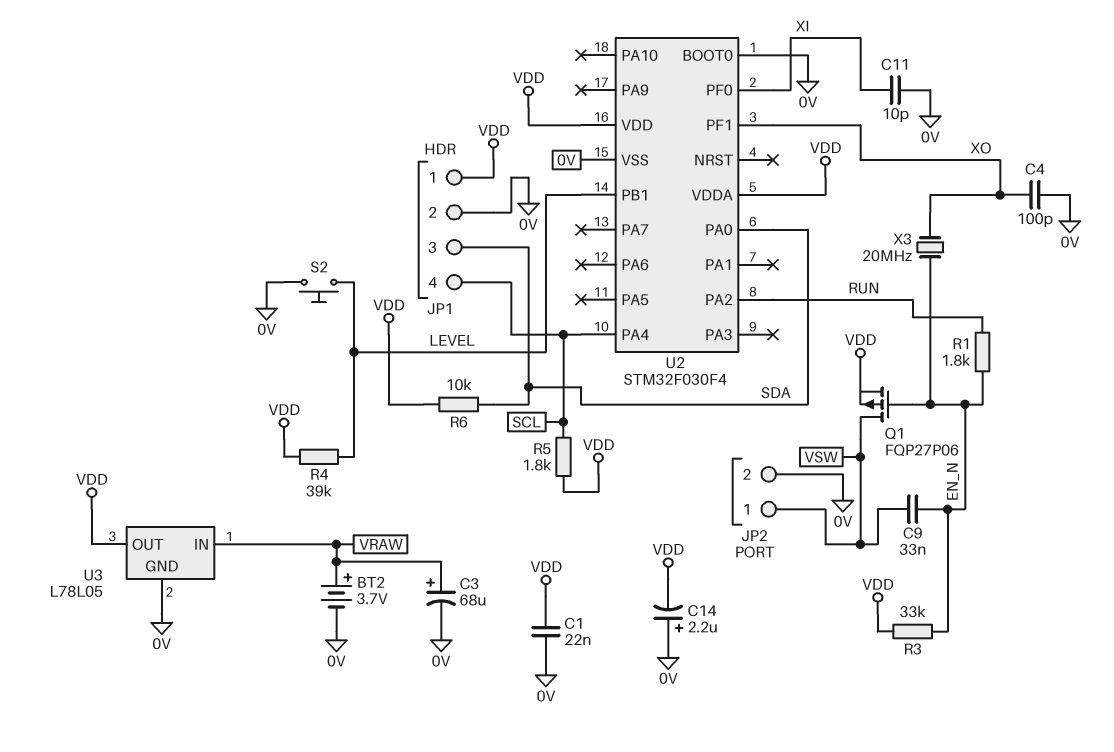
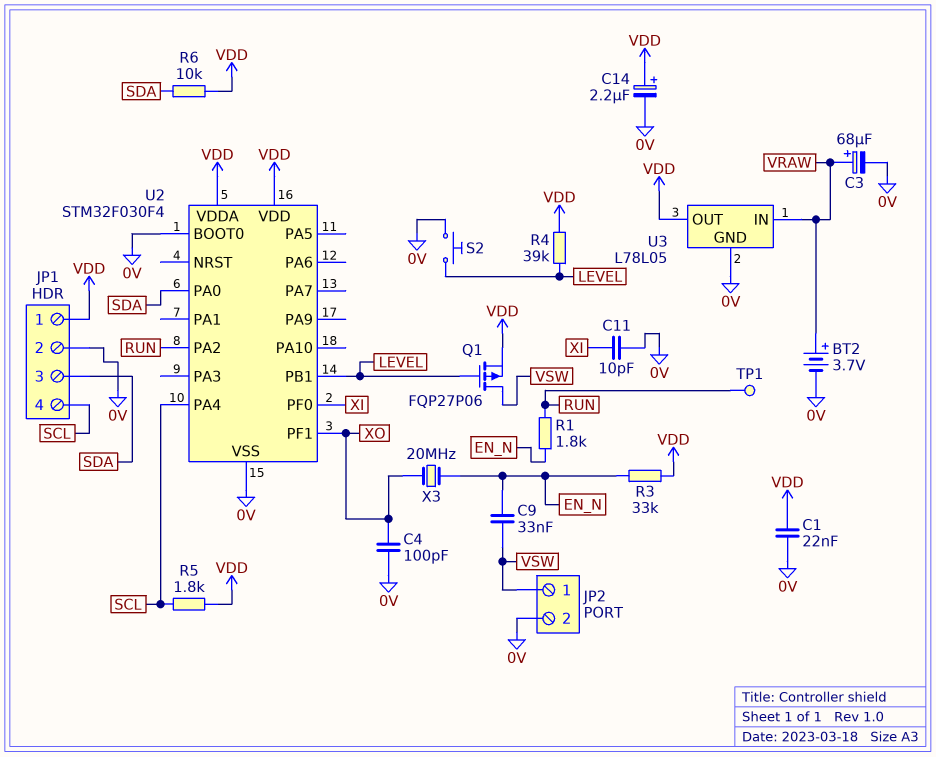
C14: 2.2uF (plus 0V, minus VDD) -> 2.2uF (plus VDD, minus 0V)
Q1: PMOS FQP27P06 (G EN_N, D VSW, S VDD) -> PMOS FQP27P06 (G LEVEL, D VSW, S VDD)
TP1: none -> test point (RUN)

